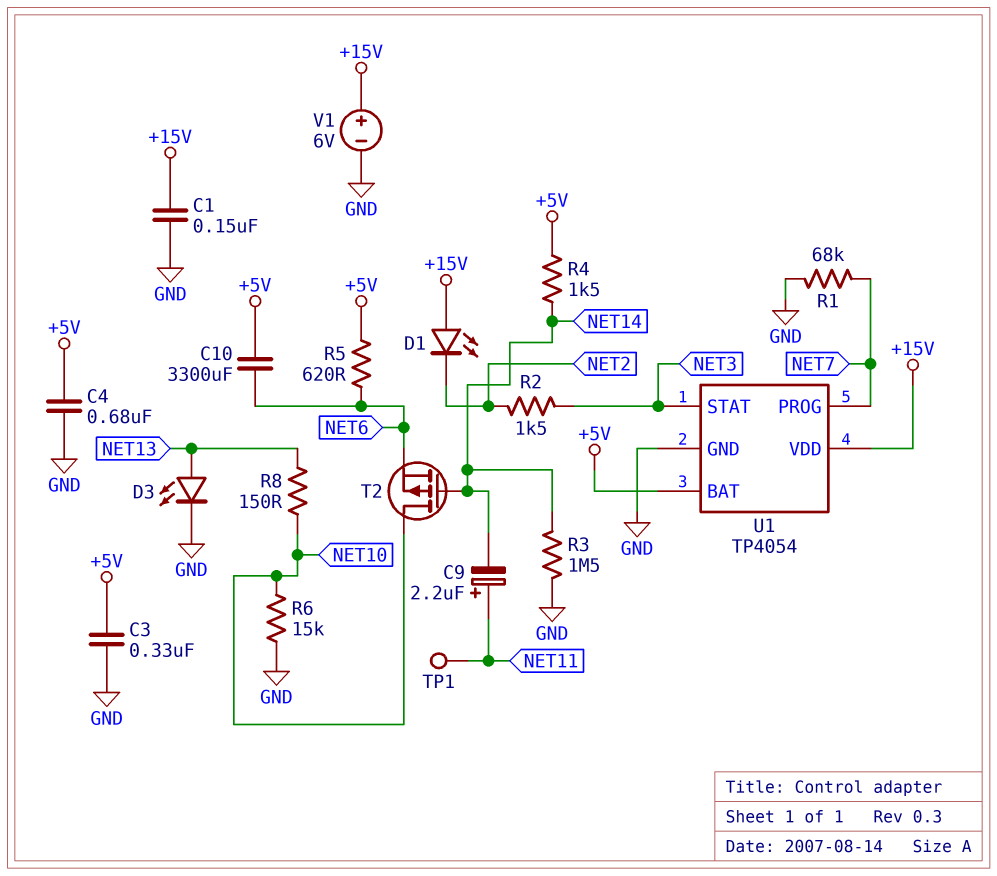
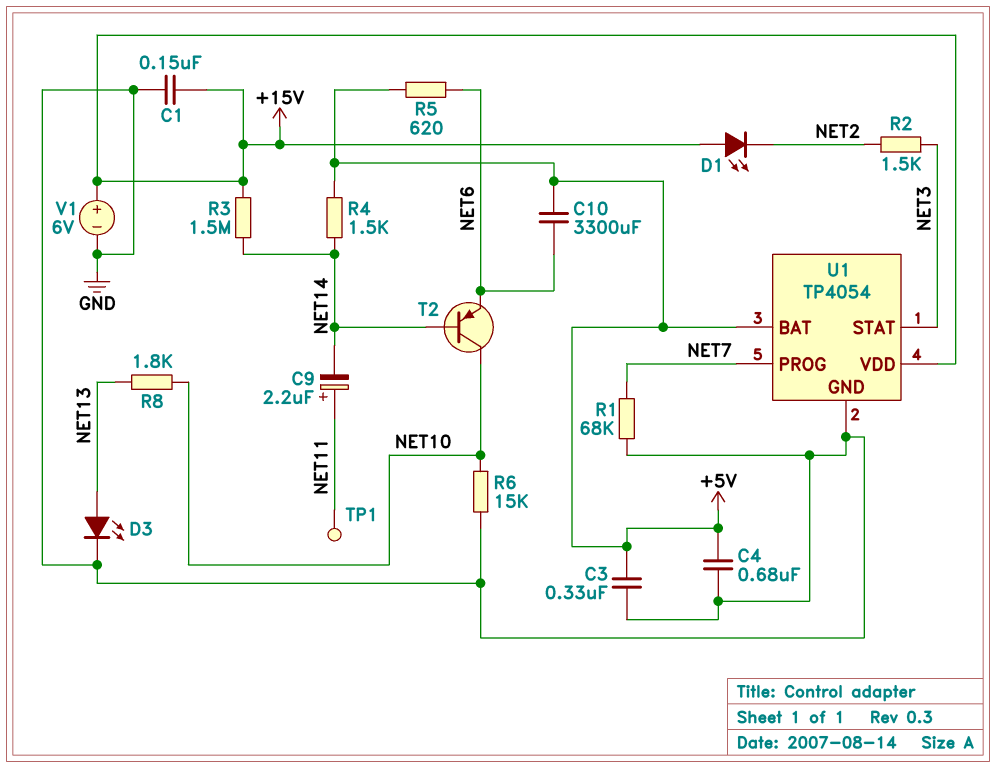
R3: 1.5M (GND, NET14) -> 1.5M (+15V, NET14)
R8: 150 (NET10, NET13) -> 1.8k (NET10, NET13)
T2: PMOS (G NET14, D NET10, S NET6) -> PNP (B NET14, C NET10, E NET6)

